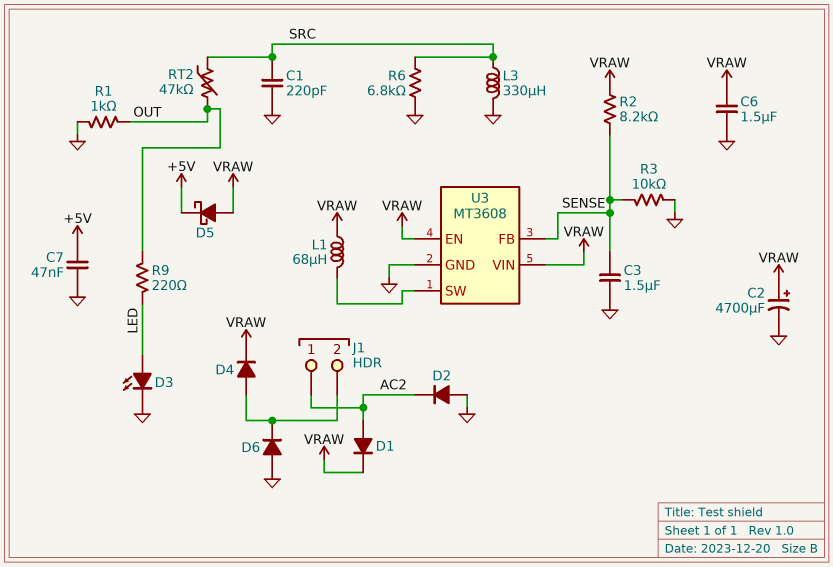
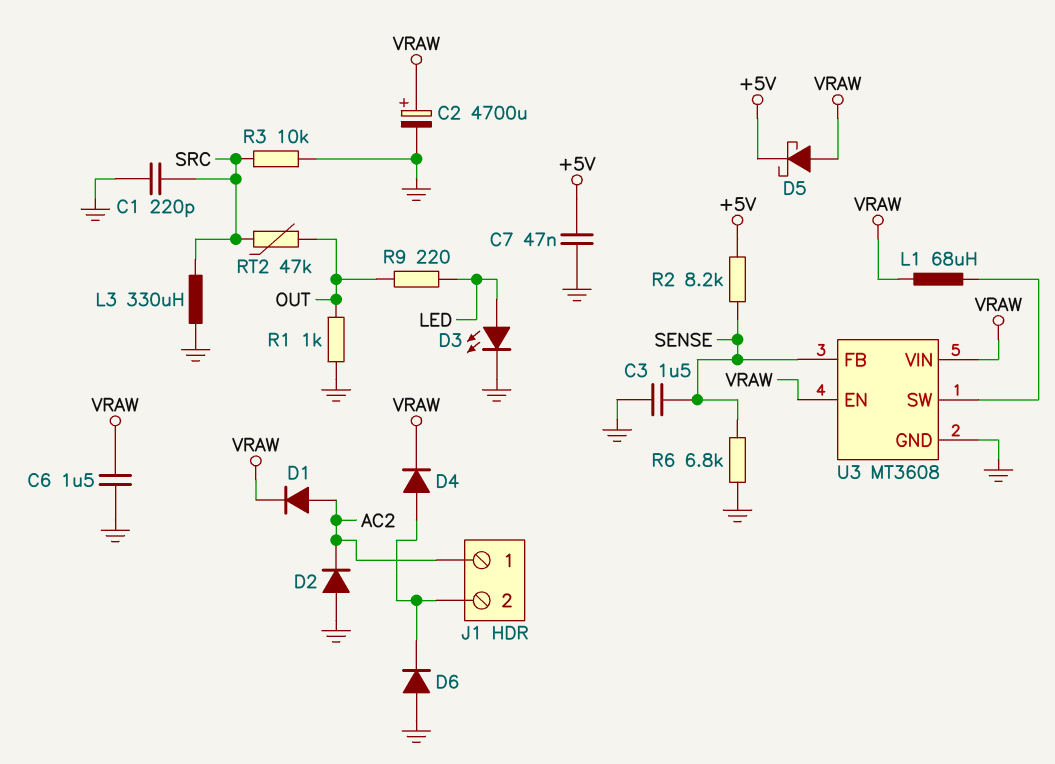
R2: 8.2k (SENSE, VRAW) -> 8.2k (+5V, SENSE)
R3: 10k (GND, SENSE) -> 10k (GND, SRC)
R6: 6.8k (GND, SRC) -> 6.8k (GND, SENSE)

